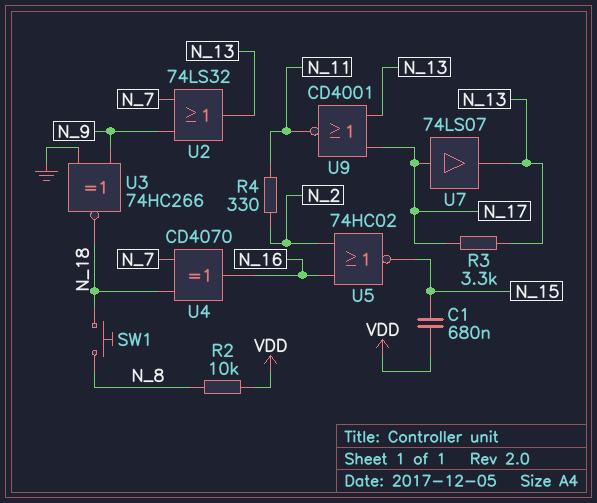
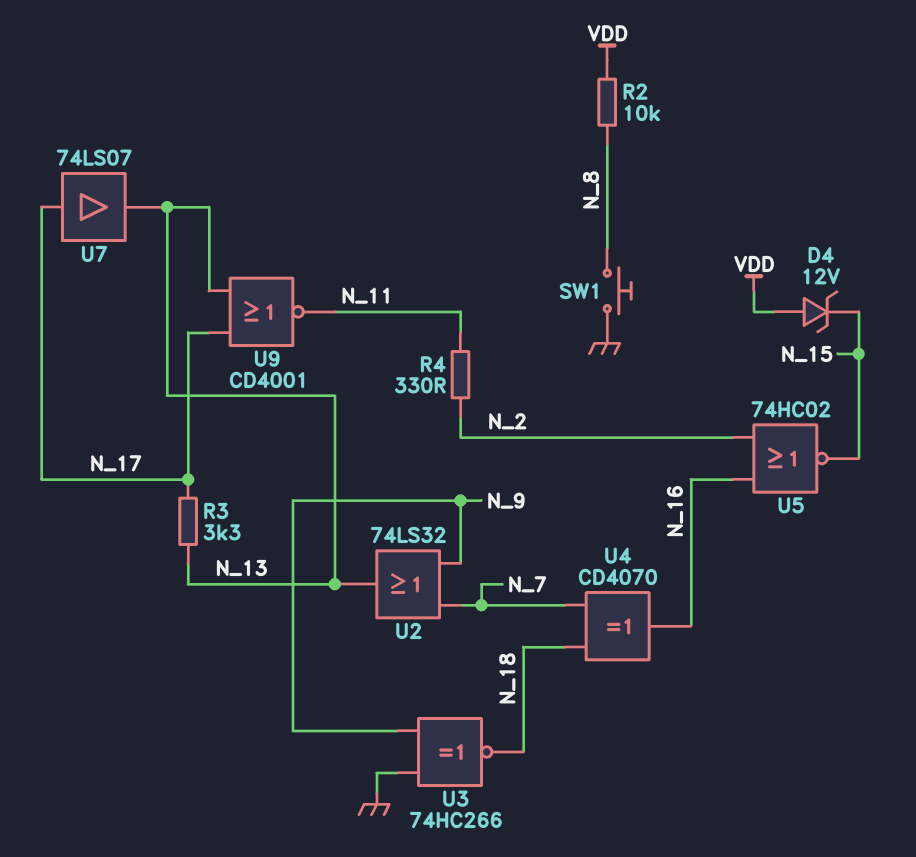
C1: 680nF (N_15, VDD) -> none
D4: none -> zener 12V (A VDD, K N_15)
SW1: button (N_8, N_18) -> button (GND, N_8)

